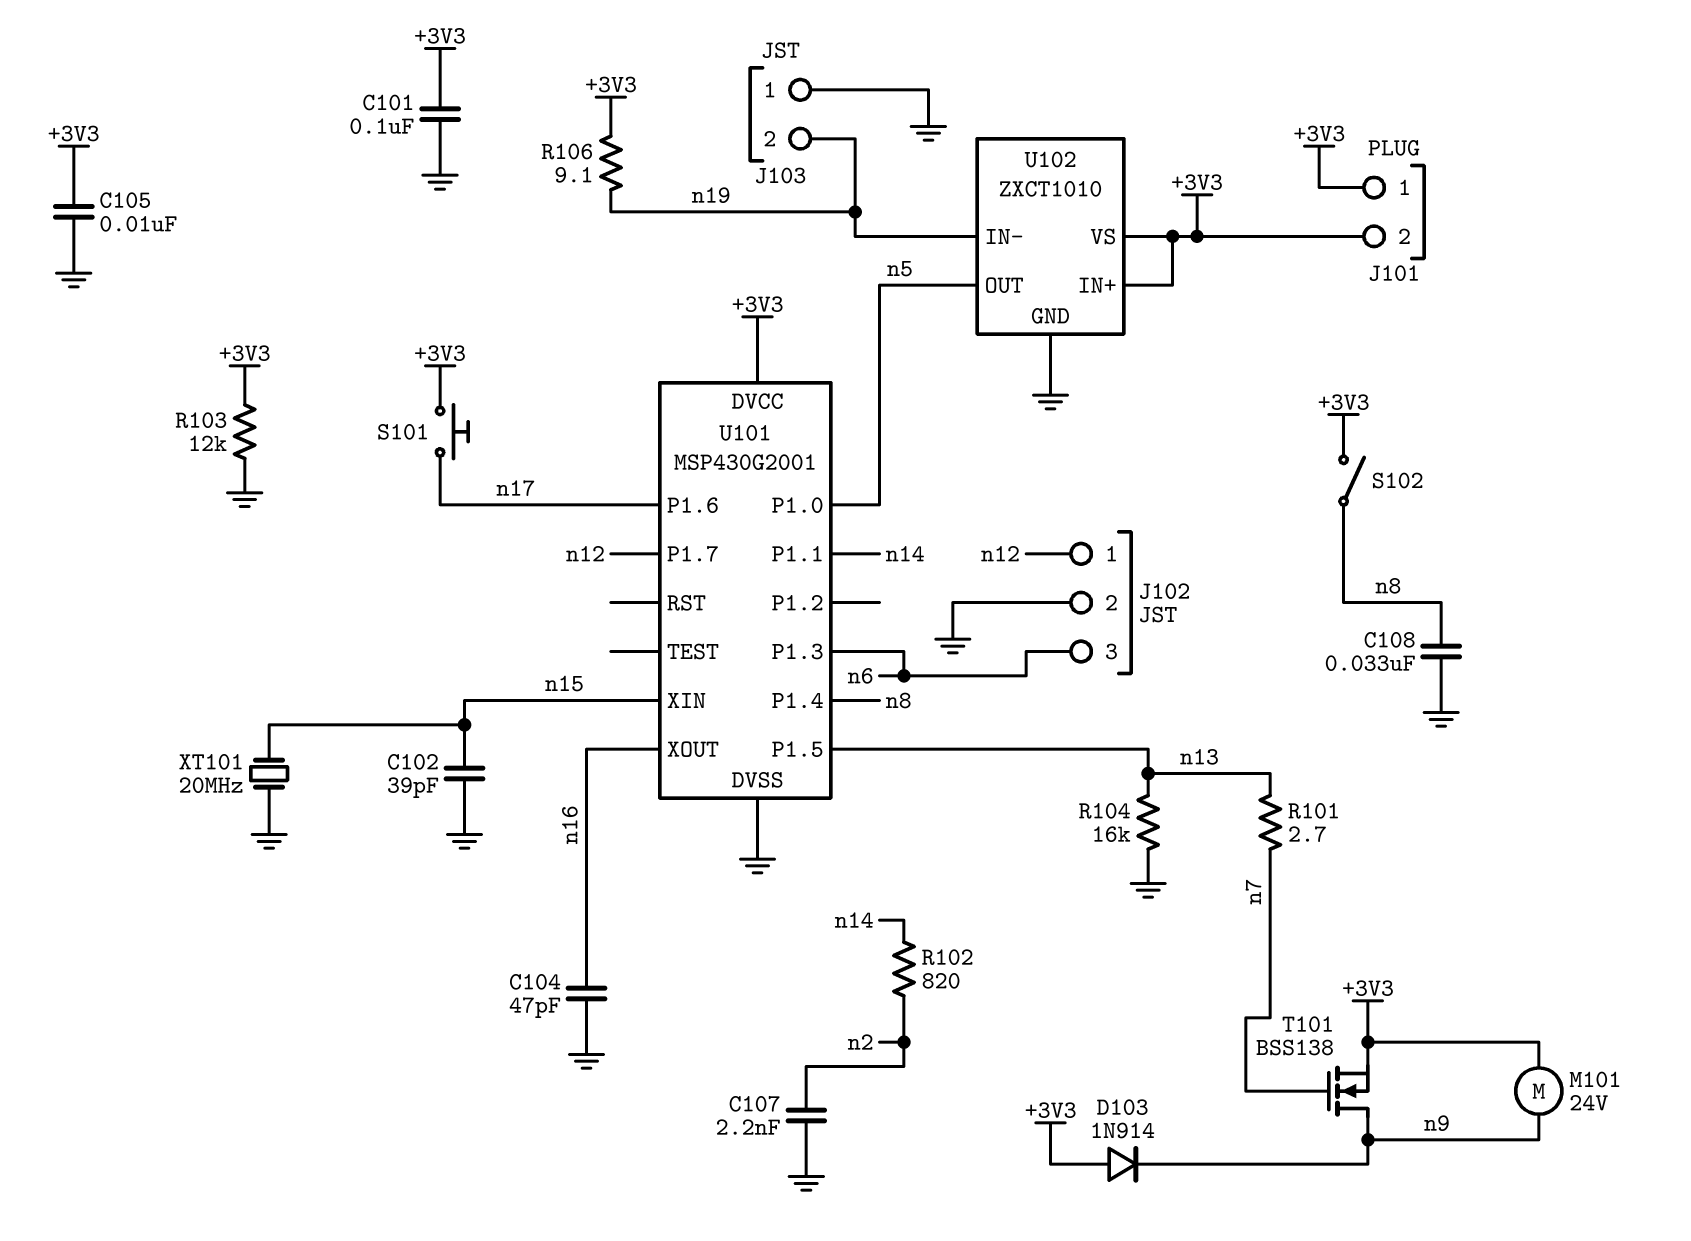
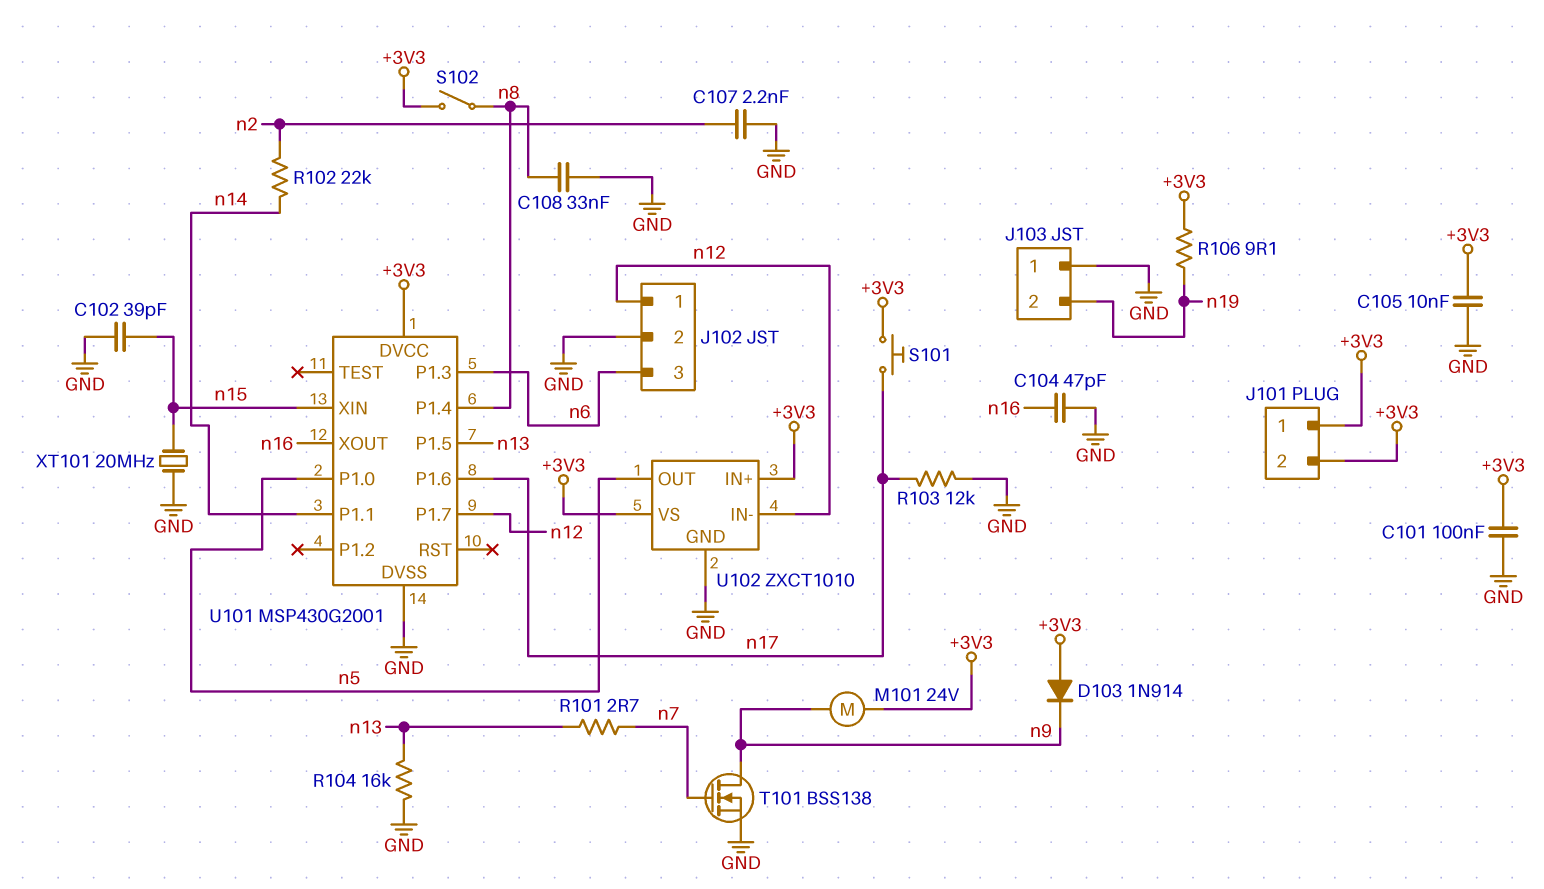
R102: 820 (n2, n14) -> 22k (n2, n14)
R103: 12k (+3V3, GND) -> 12k (GND, n17)
T101: NMOS BSS138 (G n7, D n9, S +3V3) -> NMOS BSS138 (G n7, D n9, S GND)
U102 pin IN-: n19 -> n12

